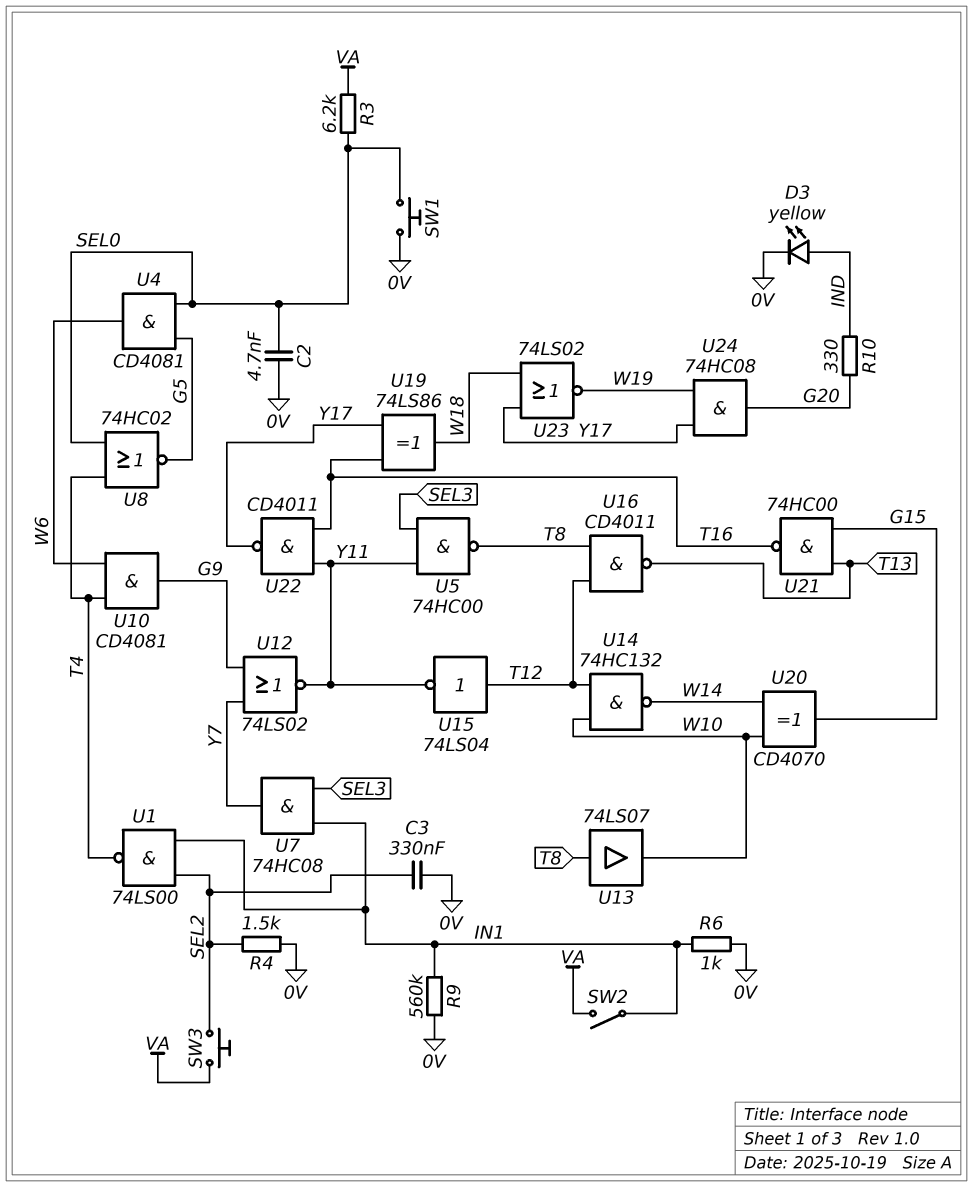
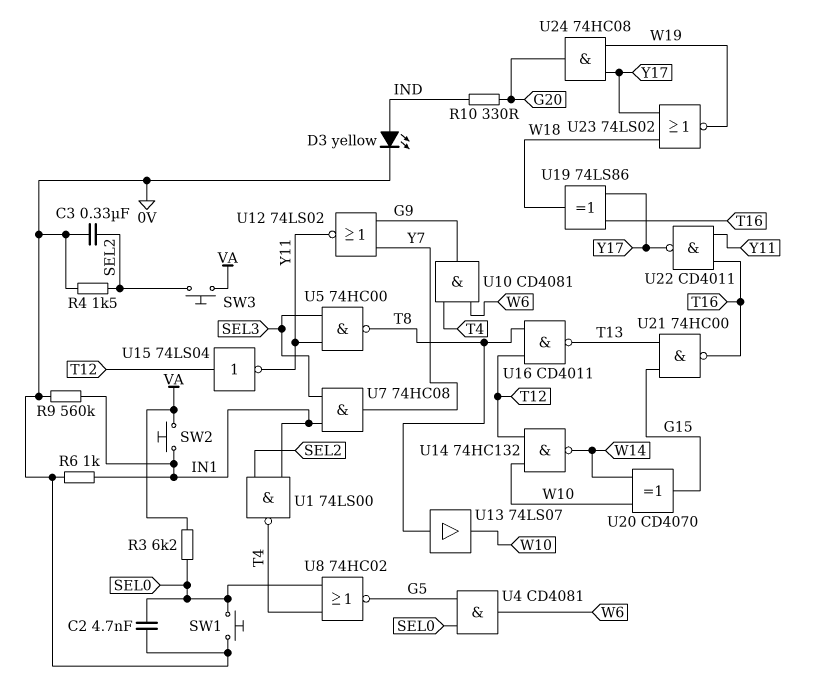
SW2: switch (IN1, VA) -> button (IN1, VA)

